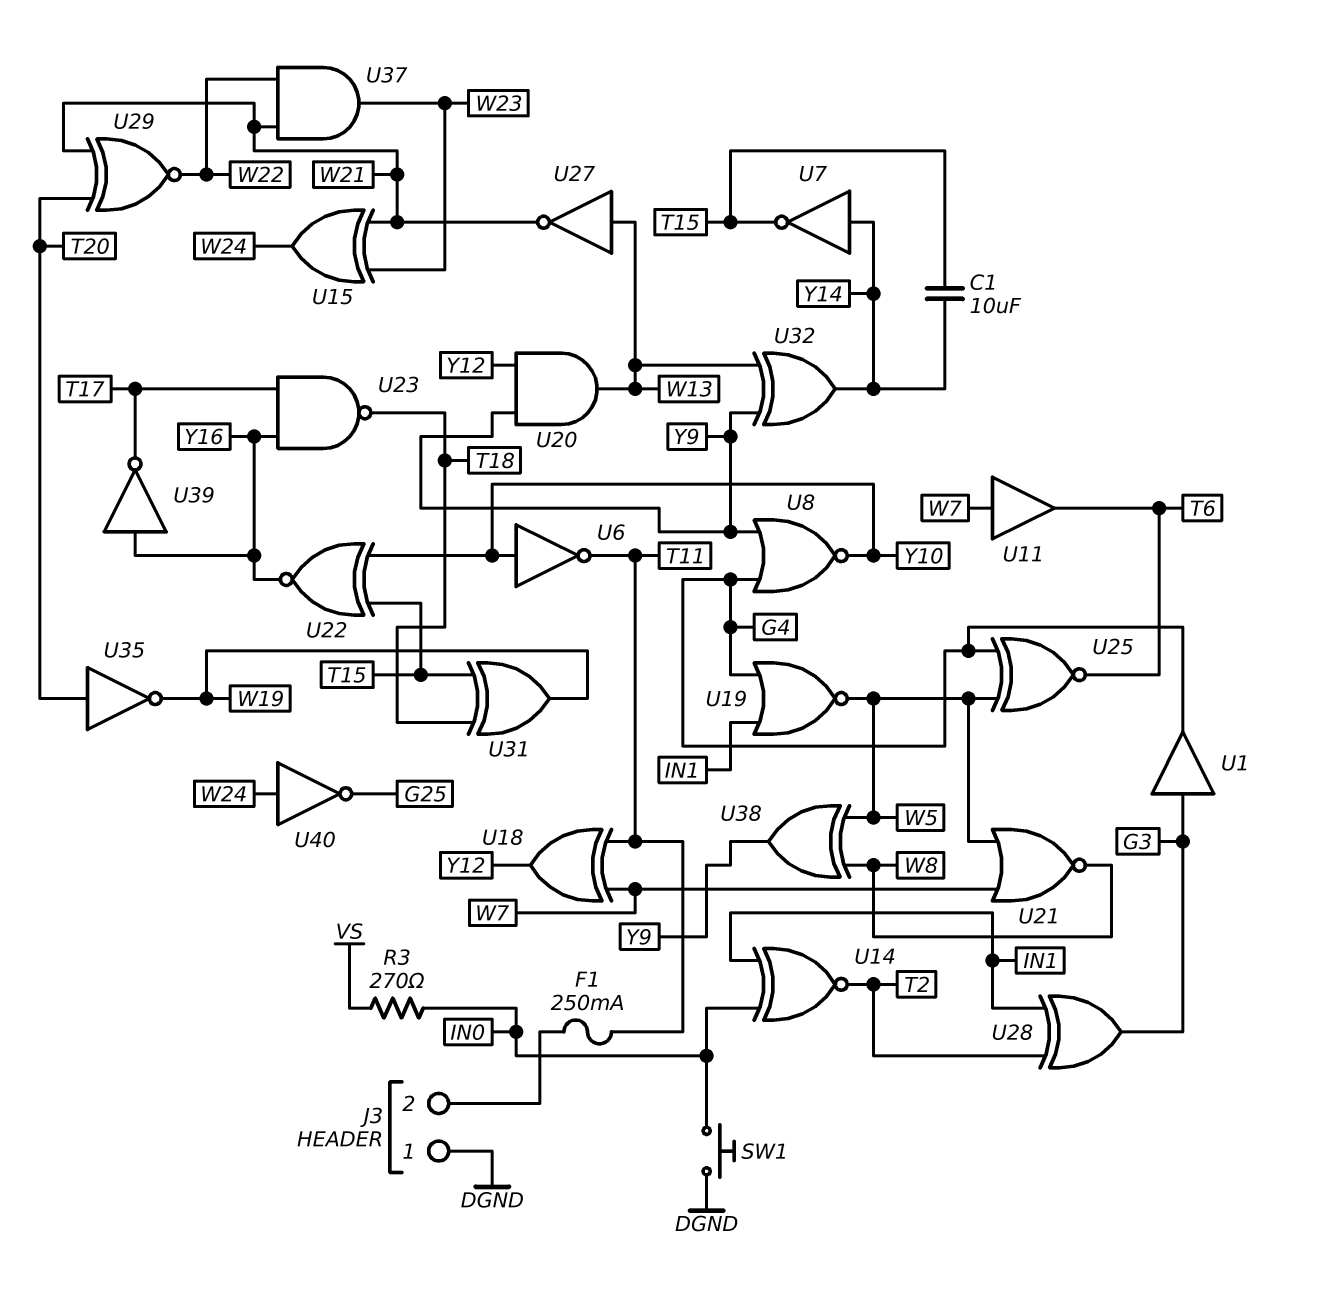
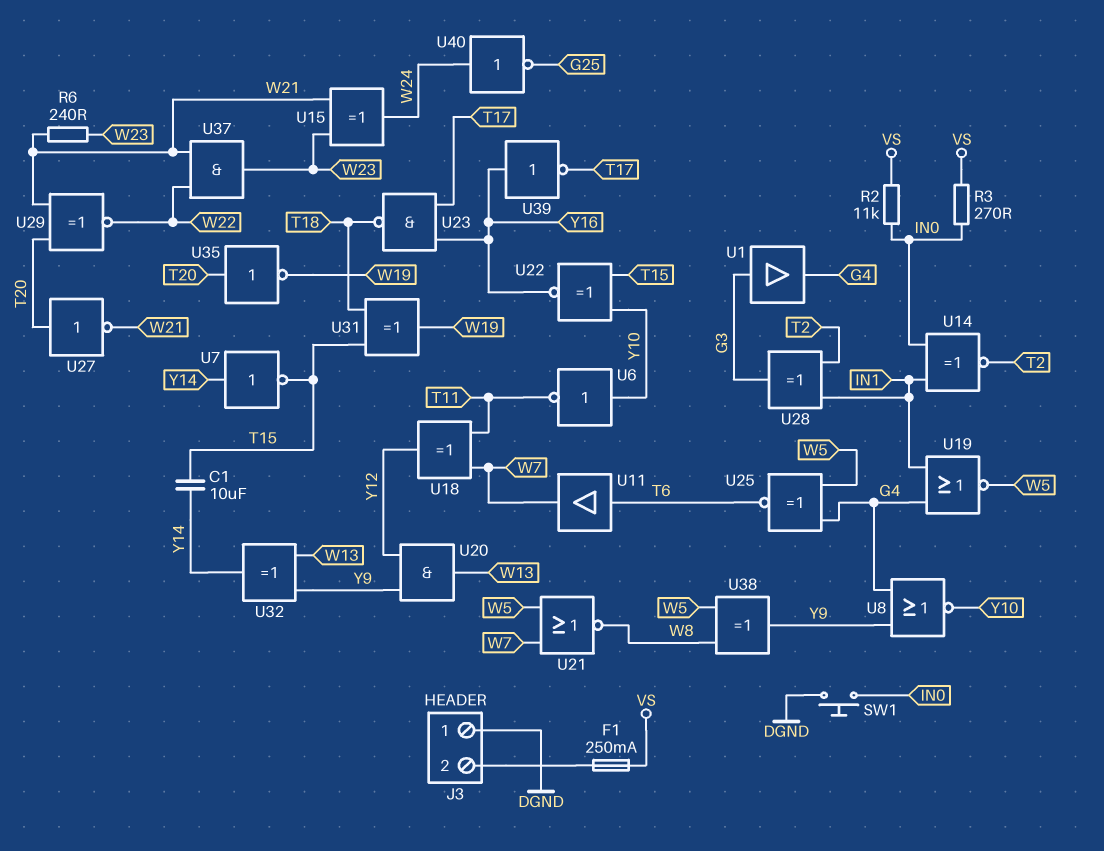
F1: 250mA (J3/2, T11) -> 250mA (J3/2, VS)
R2: none -> 11k (IN0, VS)
R6: none -> 240 (W21, W23)
U11: buffer (in W7, out T6) -> buffer (in T6, out W7)
U27: NOT (in W13, out W21) -> NOT (in T20, out W21)

